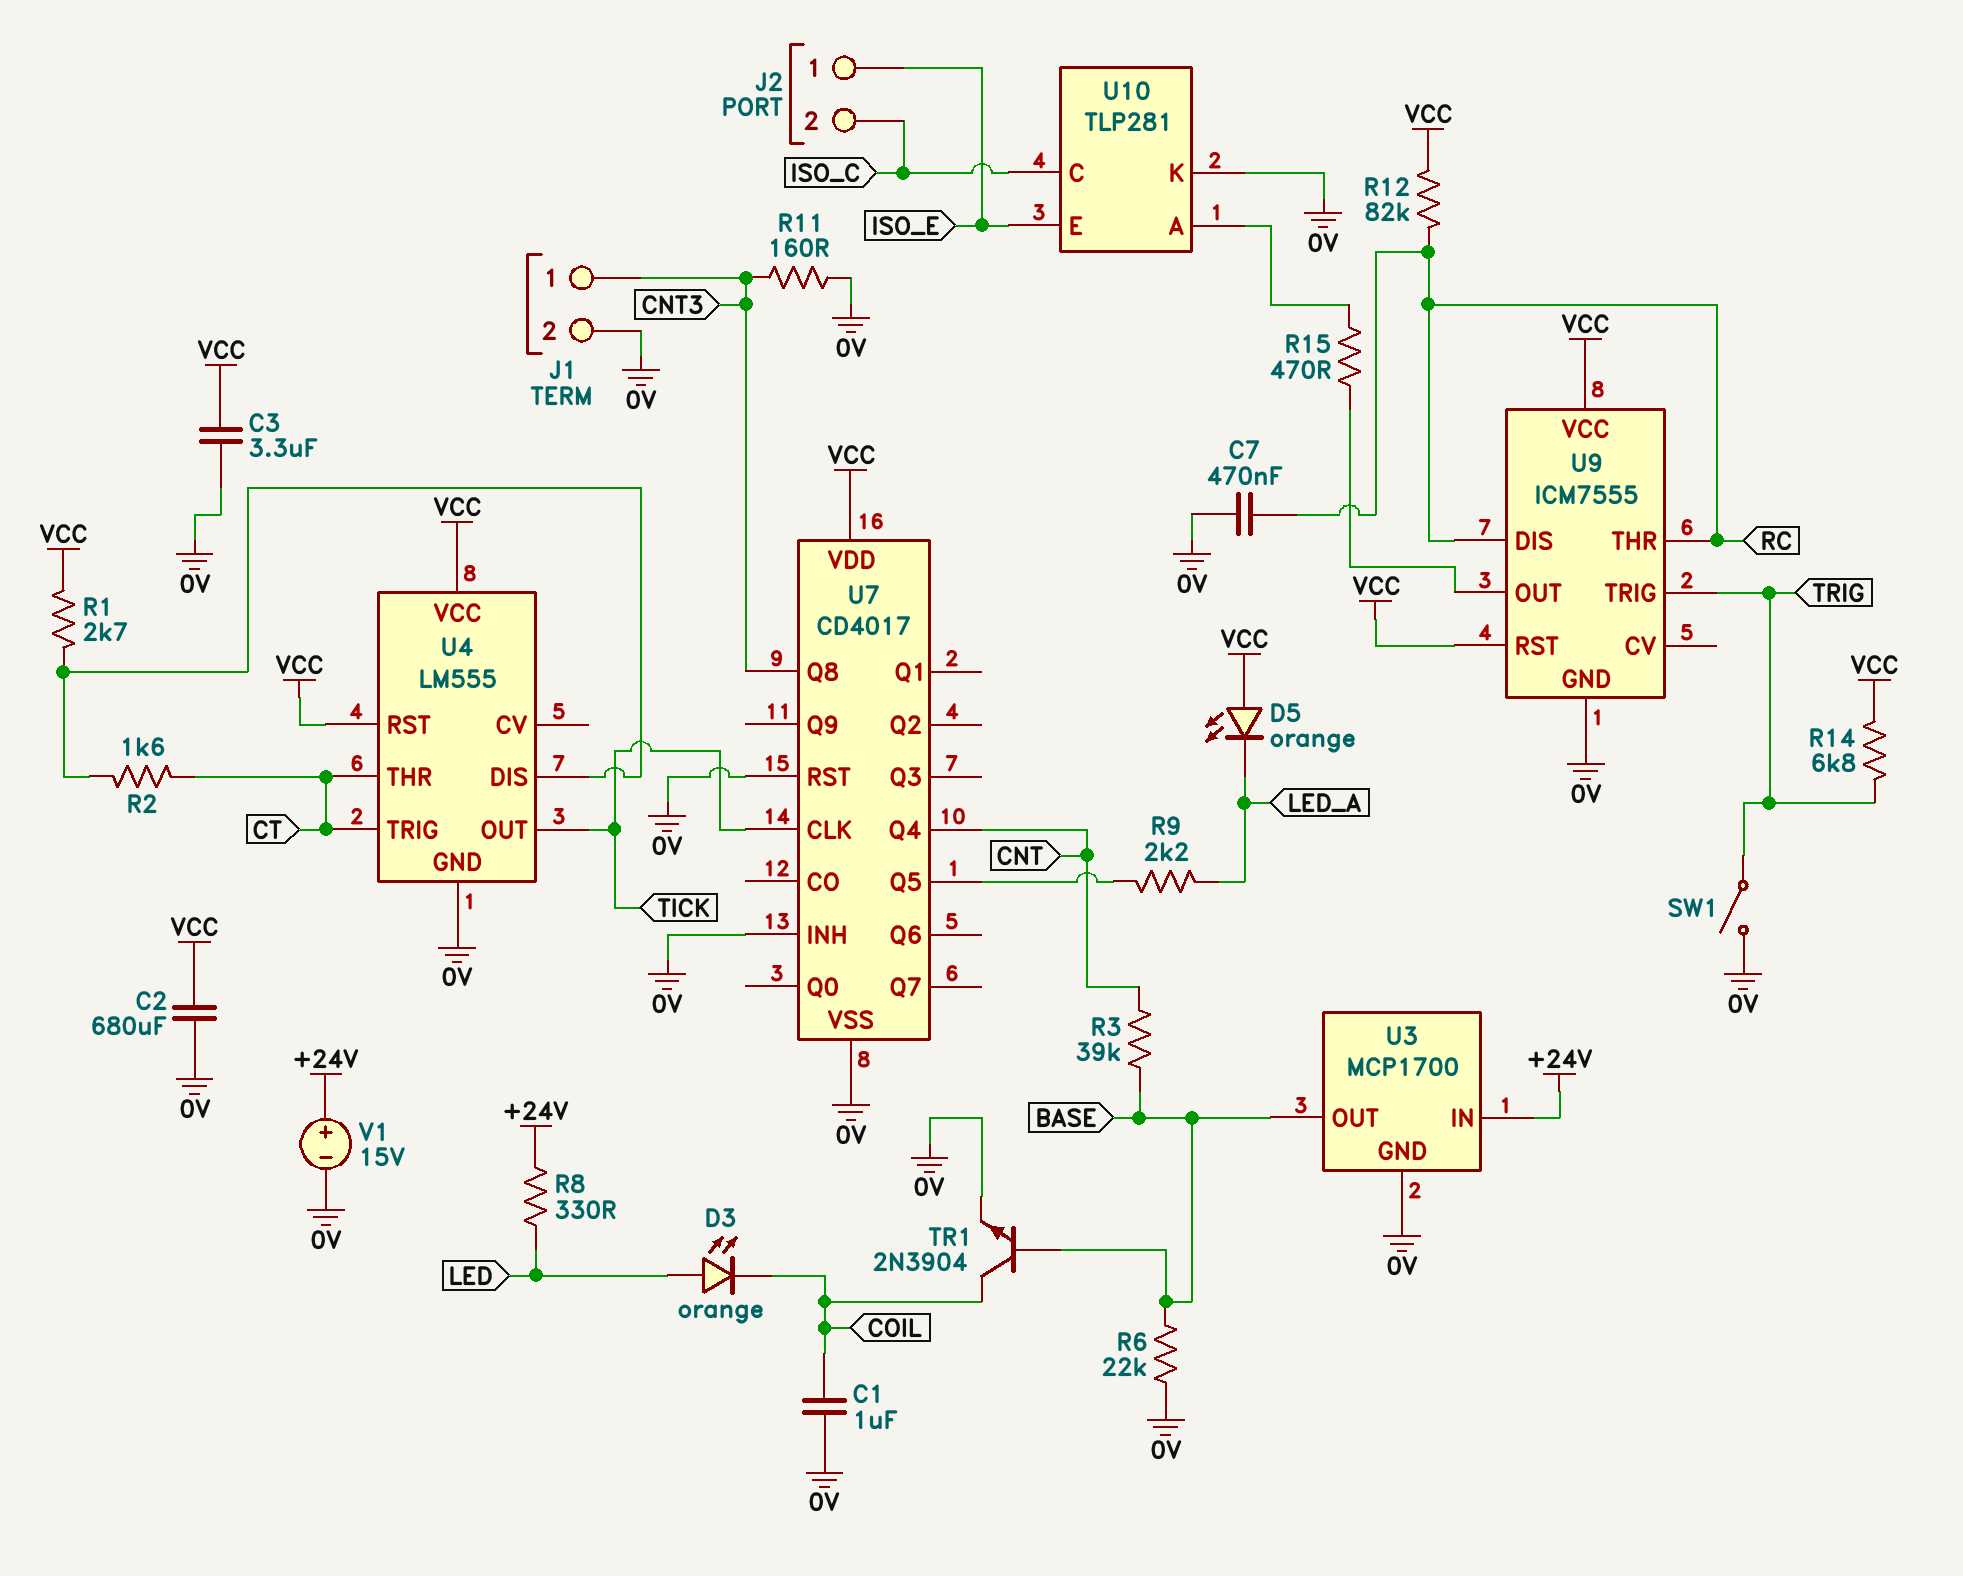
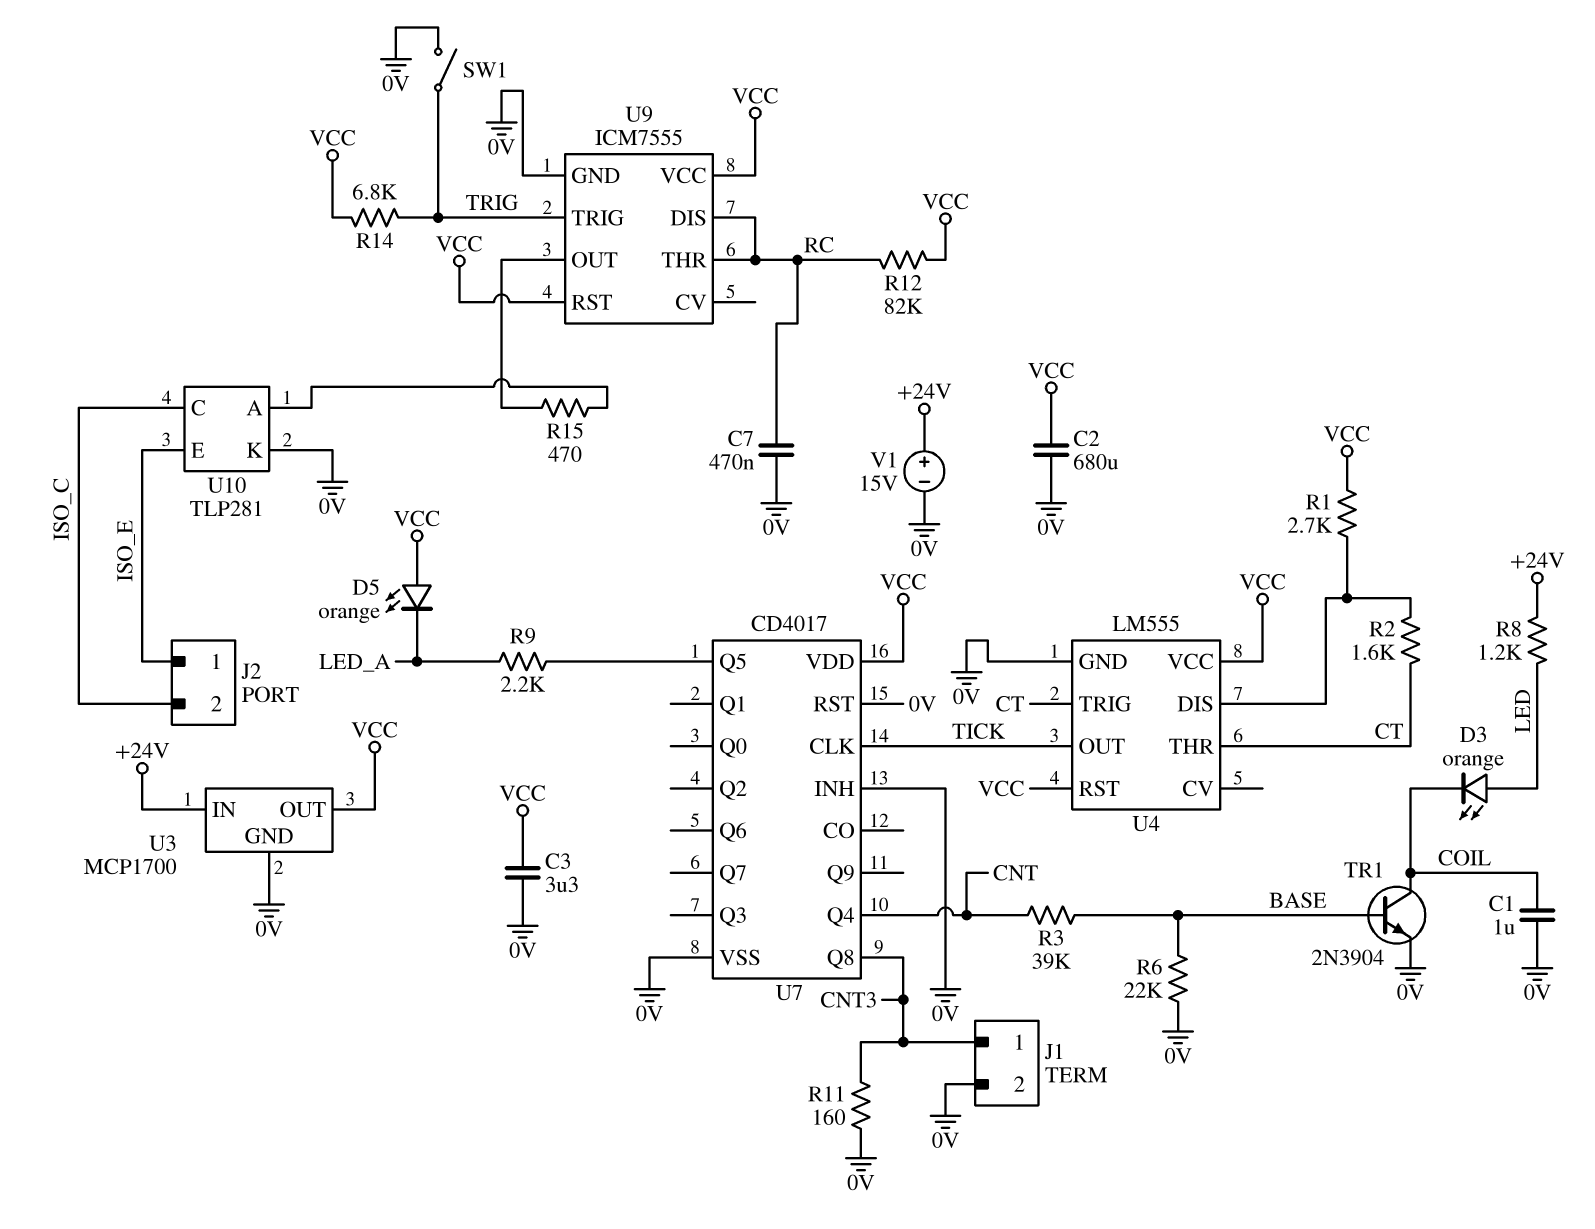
R8: 330 (+24V, LED) -> 1.2k (+24V, LED)
U3 pin OUT: BASE -> VCC

